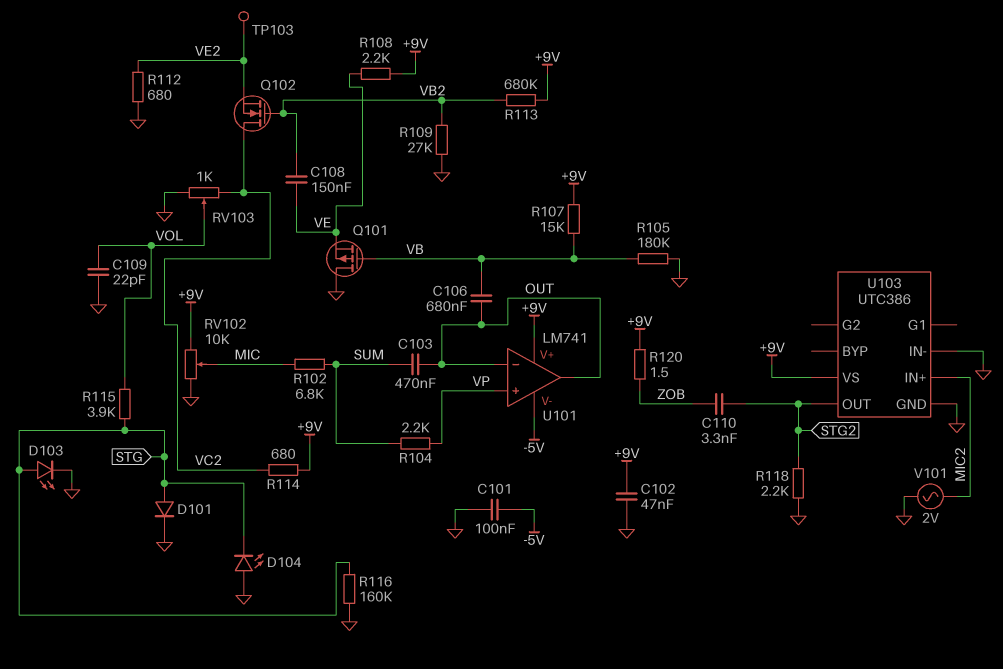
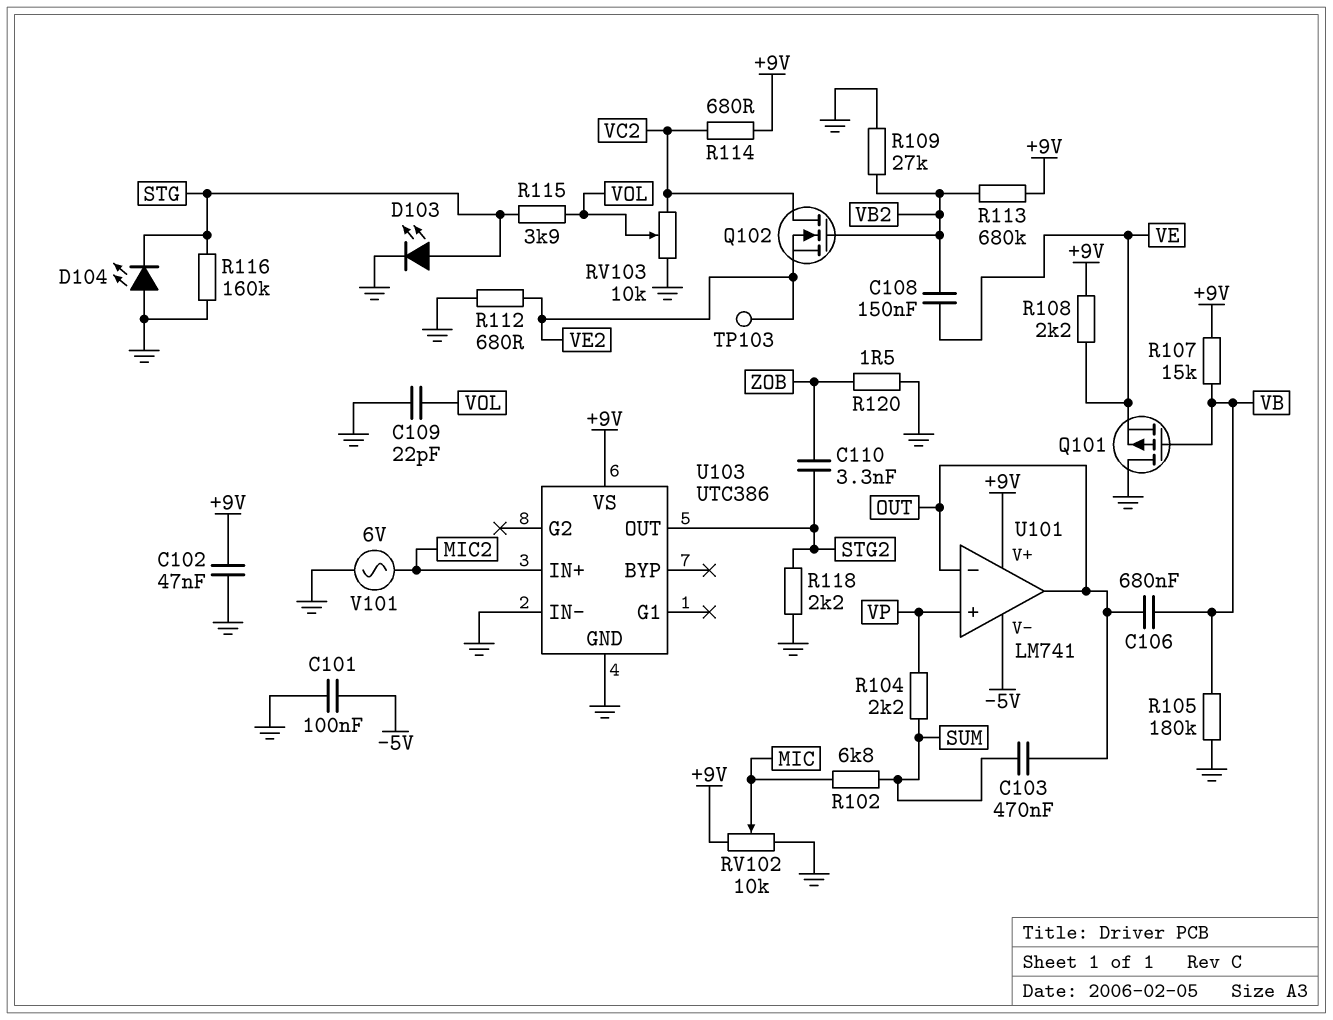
D101: diode (A STG, K GND) -> none
R120: 1.5 (+9V, ZOB) -> 1.5 (GND, ZOB)
RV103: 1k (GND, VC2, wiper VOL) -> 10k (GND, VC2, wiper VOL)
V101: AC 2V (GND, MIC2) -> AC 6V (GND, MIC2)

